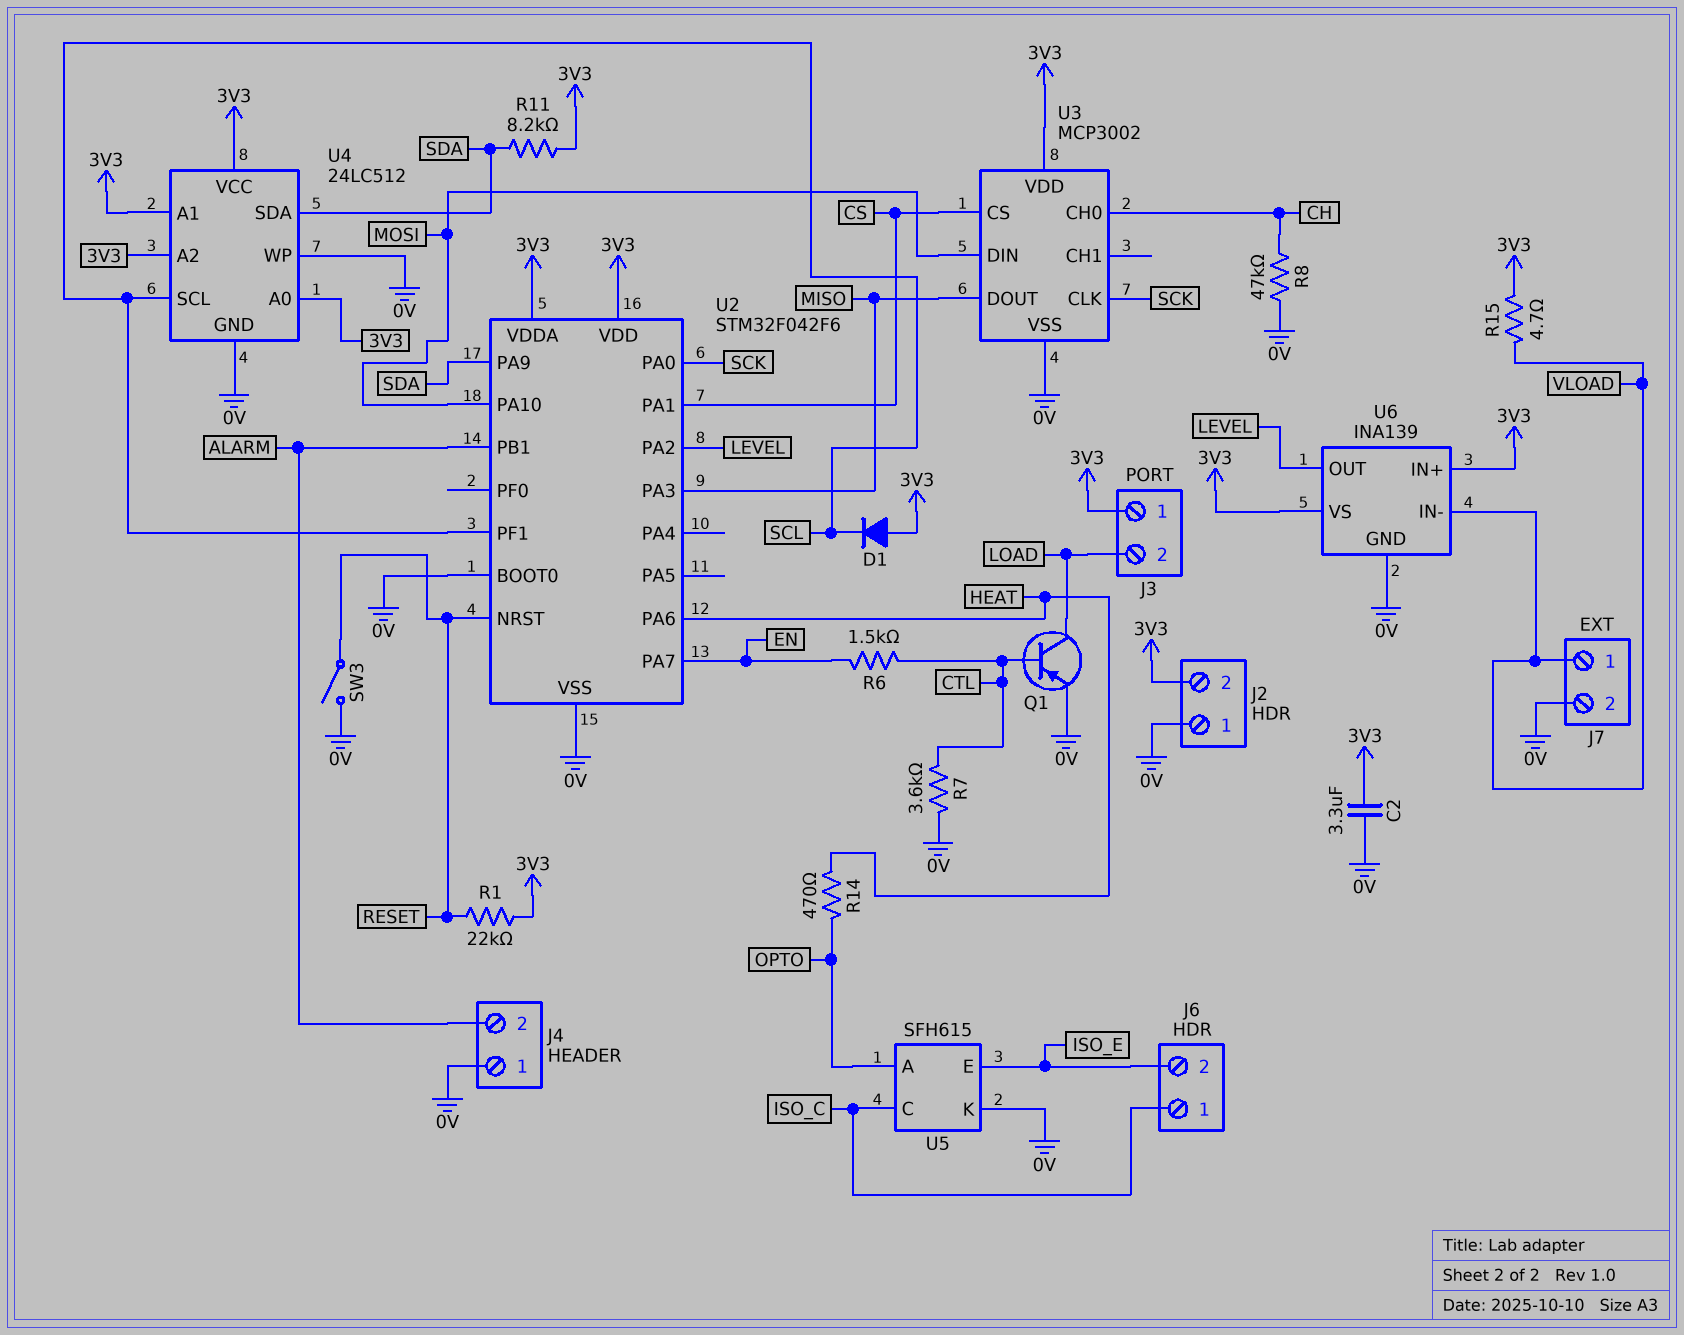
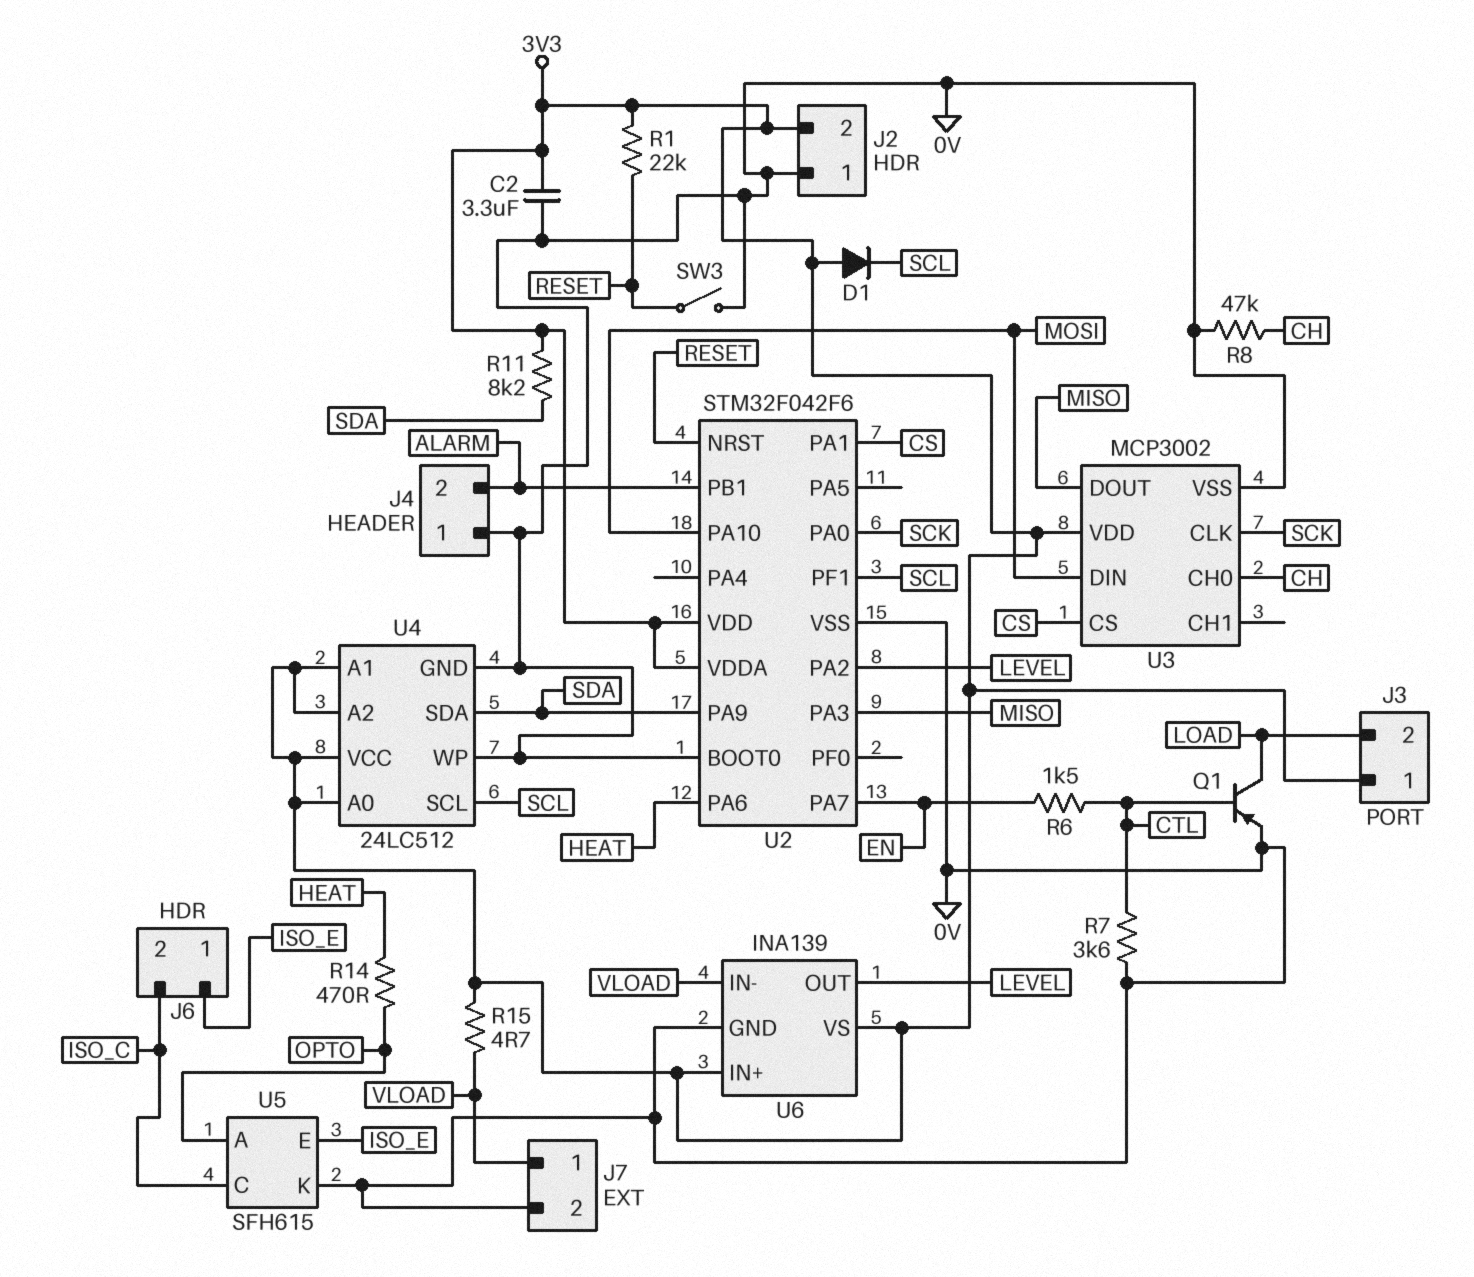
J6 pin 1: ISO_C -> ISO_E
J6 pin 2: ISO_E -> ISO_C

